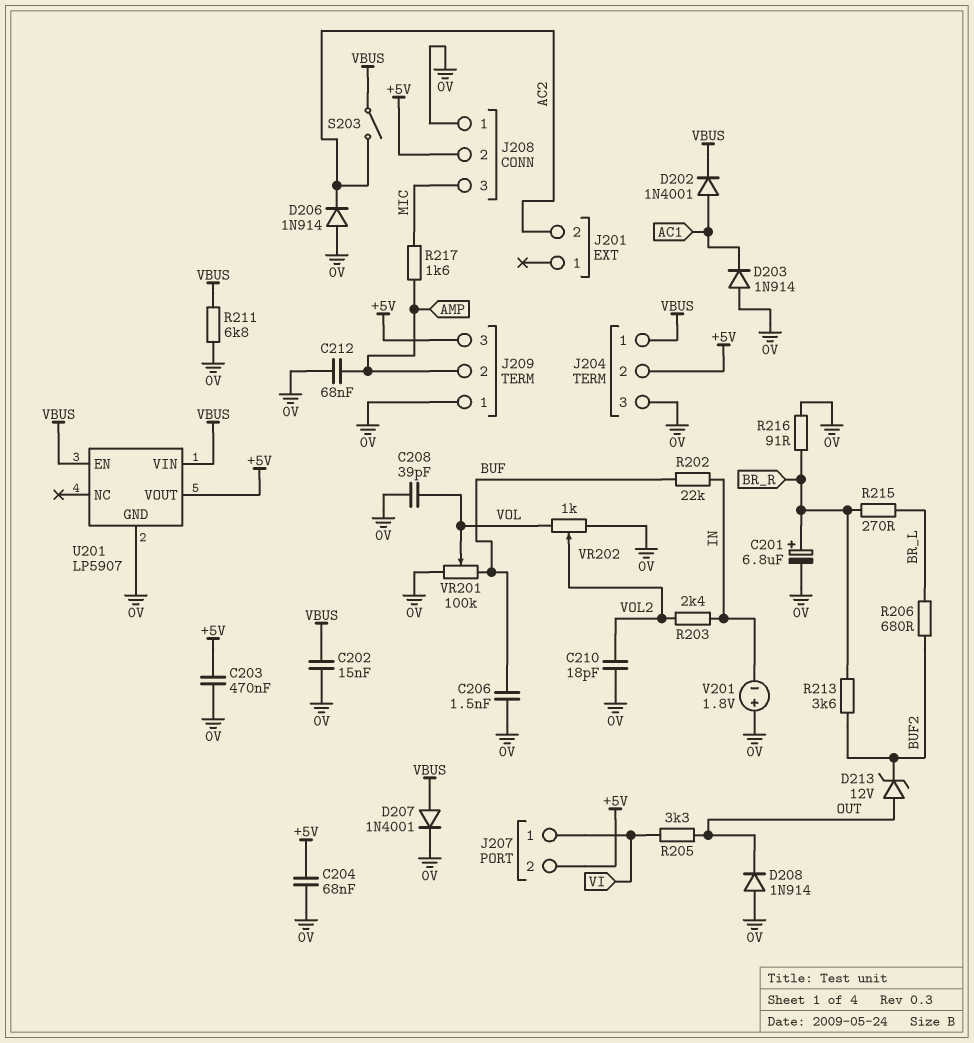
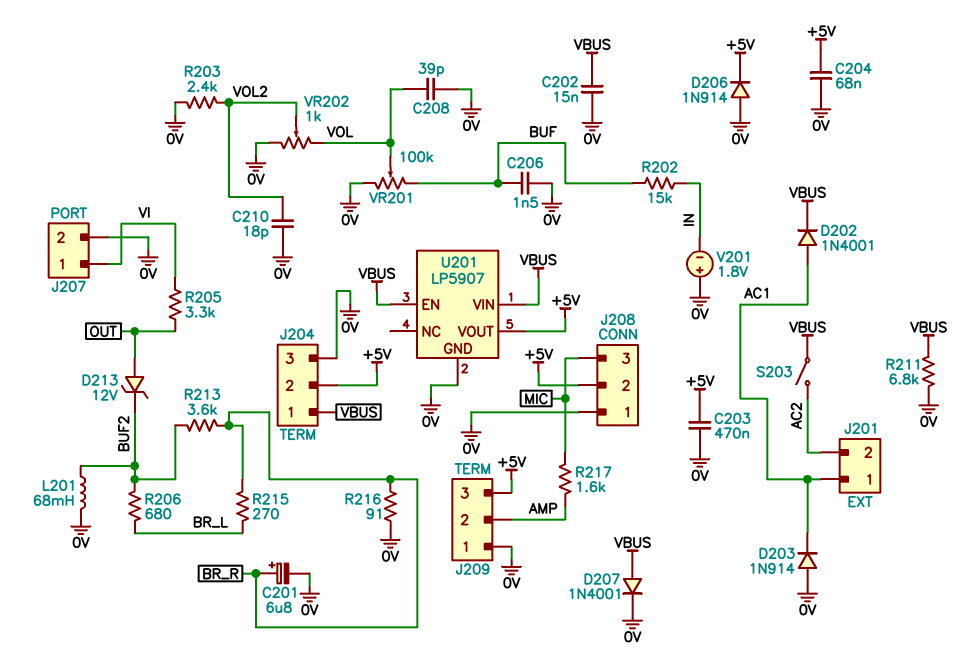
C212: 68nF (0V, AMP) -> none
D206: diode 1N914 (A 0V, K AC2) -> diode 1N914 (A 0V, K +5V)
D208: diode 1N914 (A 0V, K OUT) -> none
J201 pin 1: none -> AC1
J207 pin 2: +5V -> 0V
L201: none -> 68mH (0V, BUF2)
R202: 22k (BUF, IN) -> 15k (BUF, IN)
R203: 2.4k (IN, VOL2) -> 2.4k (0V, VOL2)

